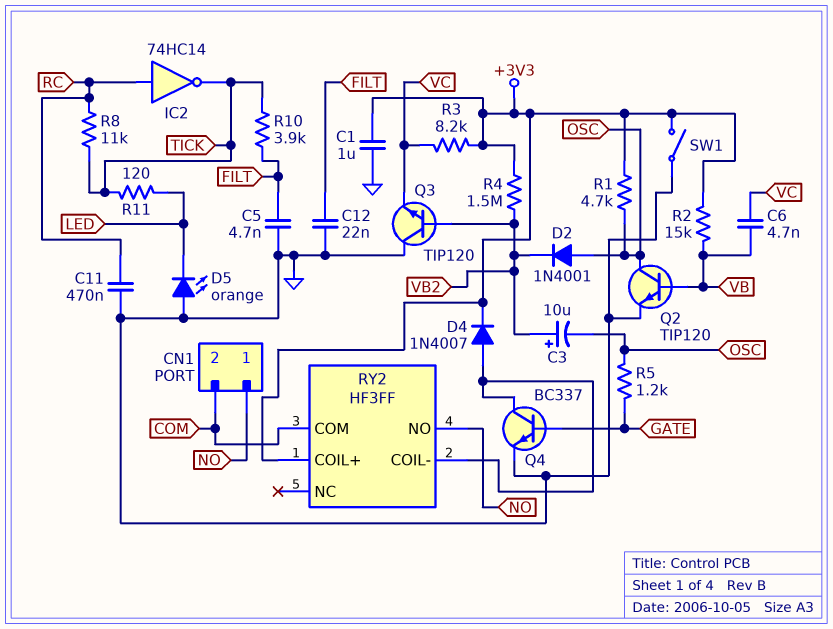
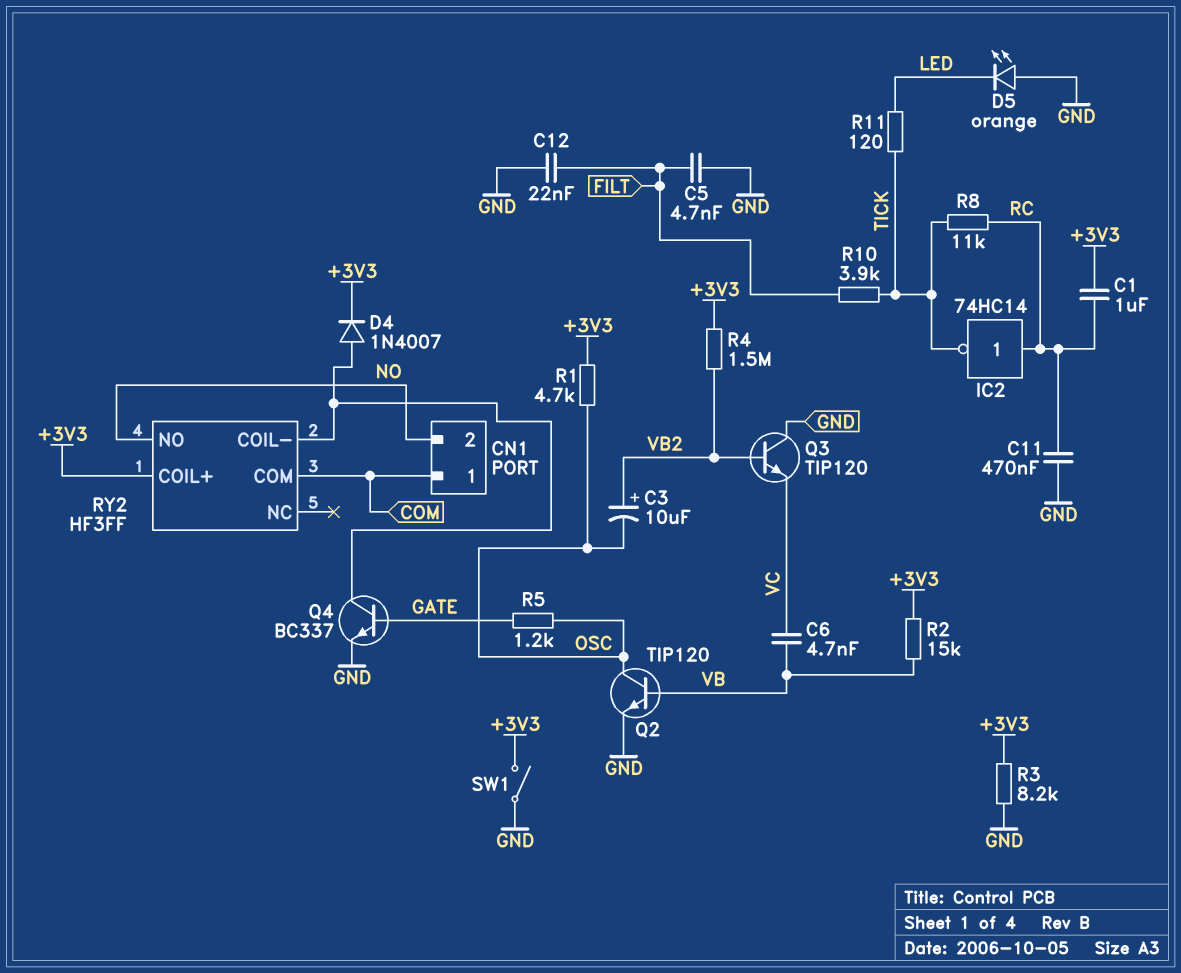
C1: 1uF (+3V3, GND) -> 1uF (+3V3, RC)
CN1 pin 1: NO -> COM
CN1 pin 2: COM -> NO
D2: diode 1N4001 (A OSC, K VB2) -> none
R3: 8.2k (+3V3, VC) -> 8.2k (+3V3, GND)

